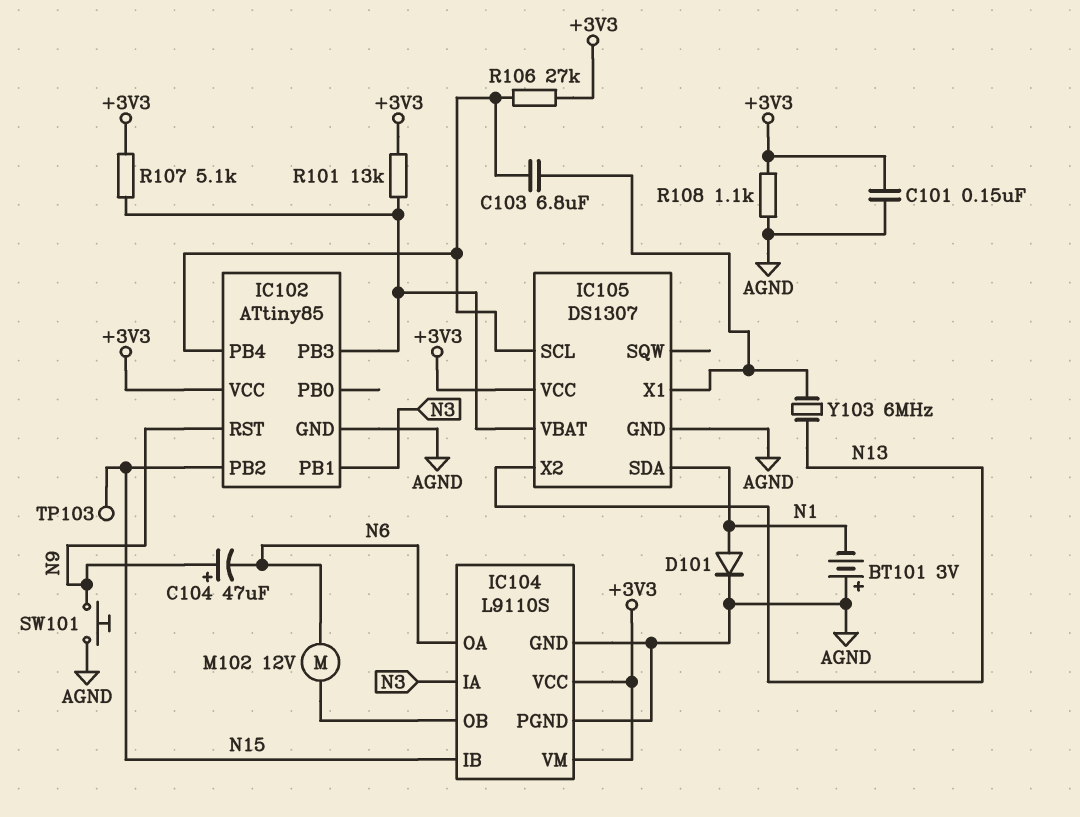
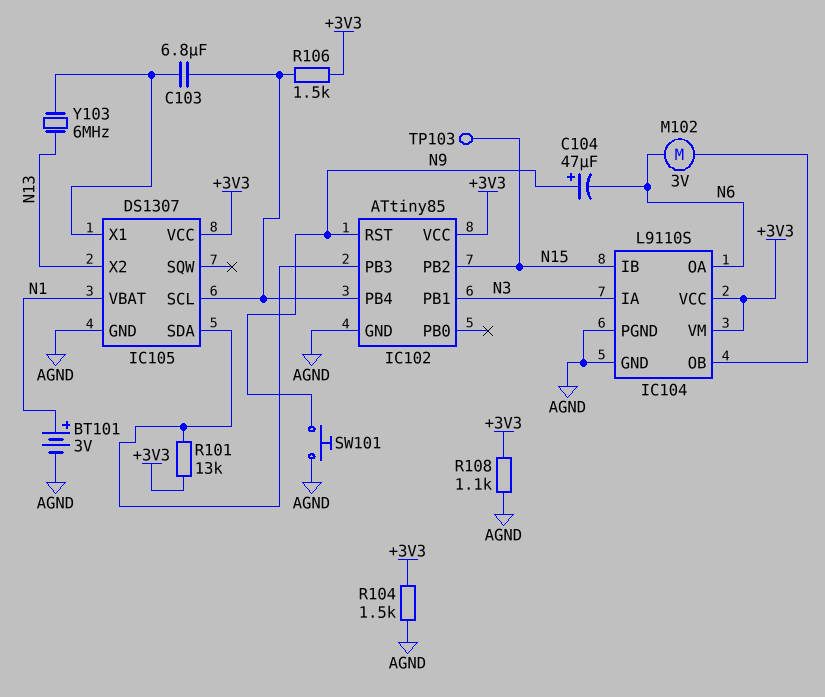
BT101: 3V (plus AGND, minus N1) -> 3V (plus N1, minus AGND)
C101: 150nF (+3V3, AGND) -> none
D101: diode (A N1, K AGND) -> none
IC105 pin SDA: N1 -> IC102/PB3
IC105 pin VBAT: IC102/PB3 -> N1
M102: motor 12V (IC104/OB, N6) -> motor 3V (IC104/OB, N6)
R104: none -> 1.5k (+3V3, AGND)
R106: 27k (+3V3, IC102/PB4) -> 1.5k (+3V3, IC102/PB4)
R107: 5.1k (+3V3, IC102/PB3) -> none

